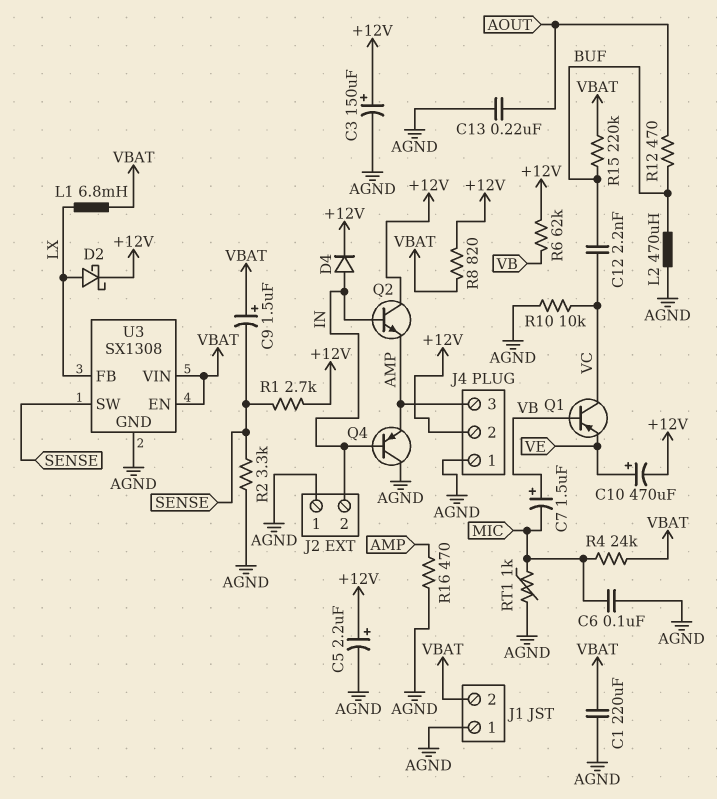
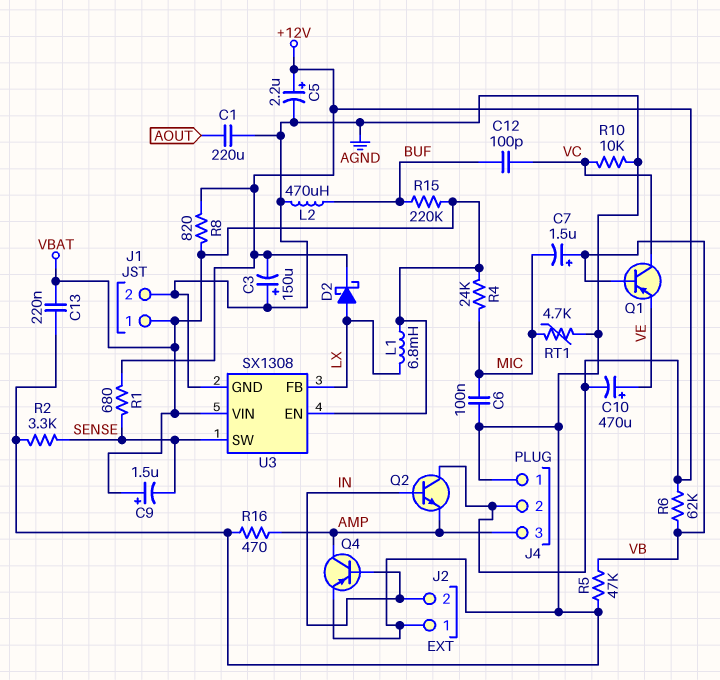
C1: 220uF (AGND, VBAT) -> 220uF (AGND, AOUT)
C3: 150uF (plus +12V, minus AGND) -> 150uF (plus AGND, minus +12V)
C12: 2.2nF (BUF, VC) -> 100pF (BUF, VC)
C13: 220nF (AGND, AOUT) -> 220nF (AGND, VBAT)
D4: diode (A IN, K +12V) -> none
J1 pin 1: AGND -> VBAT
J1 pin 2: VBAT -> AGND
Q4: PNP (B IN, C AGND, E AMP) -> PNP (B IN, C AMP, E AGND)
R1: 2.7k (+12V, SENSE) -> 680 (+12V, SENSE)
R5: none -> 47k (AGND, VB)
R12: 470 (AOUT, BUF) -> none
RT1: 1k (AGND, MIC) -> 4.7k (AGND, MIC)

